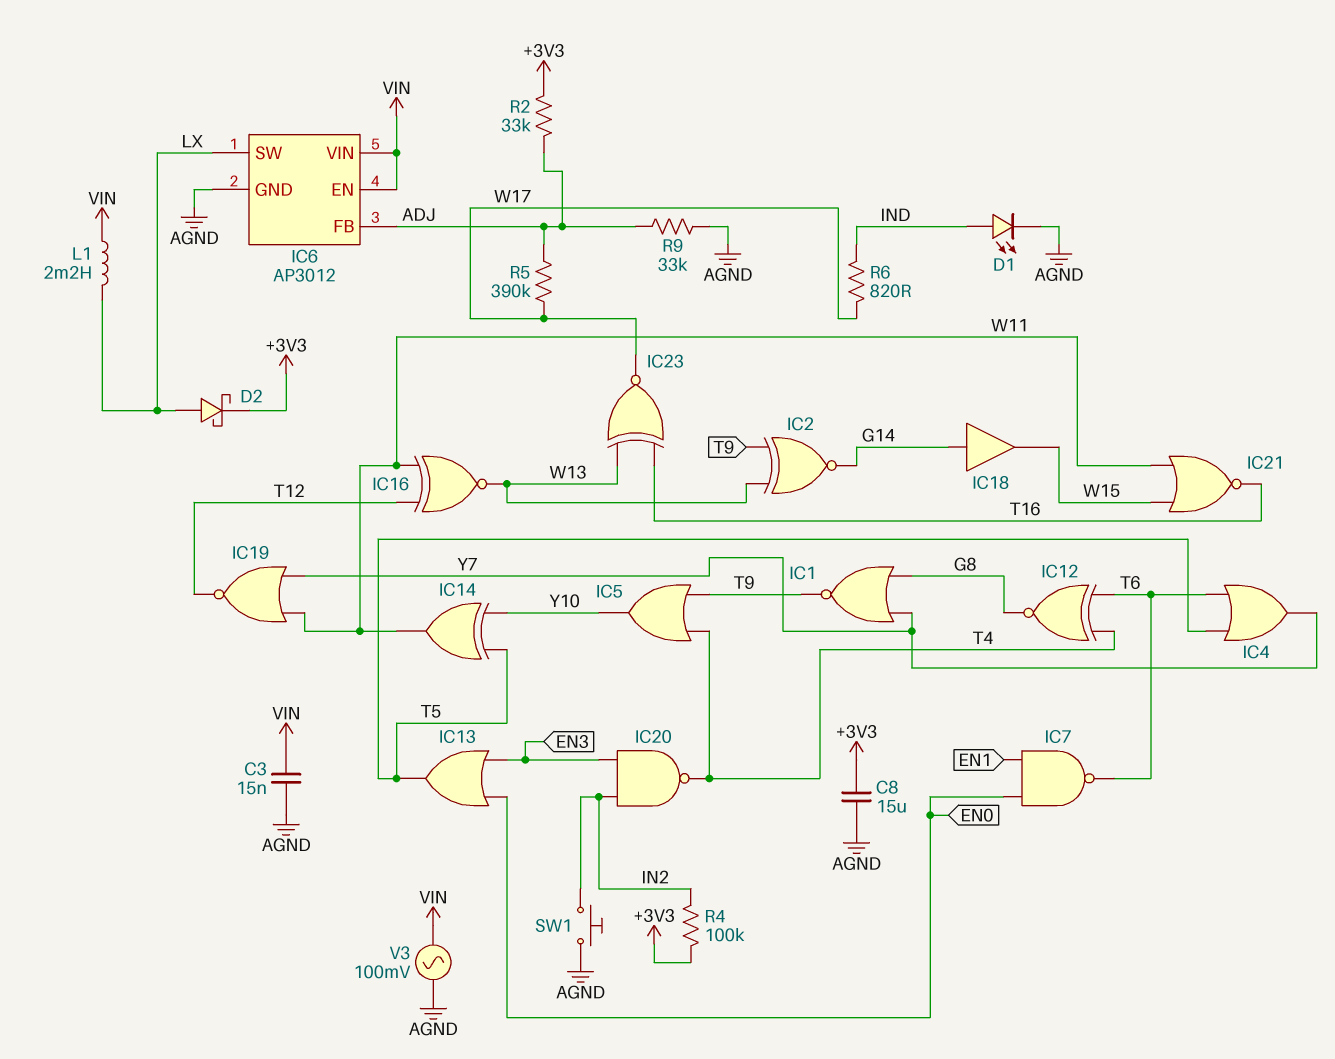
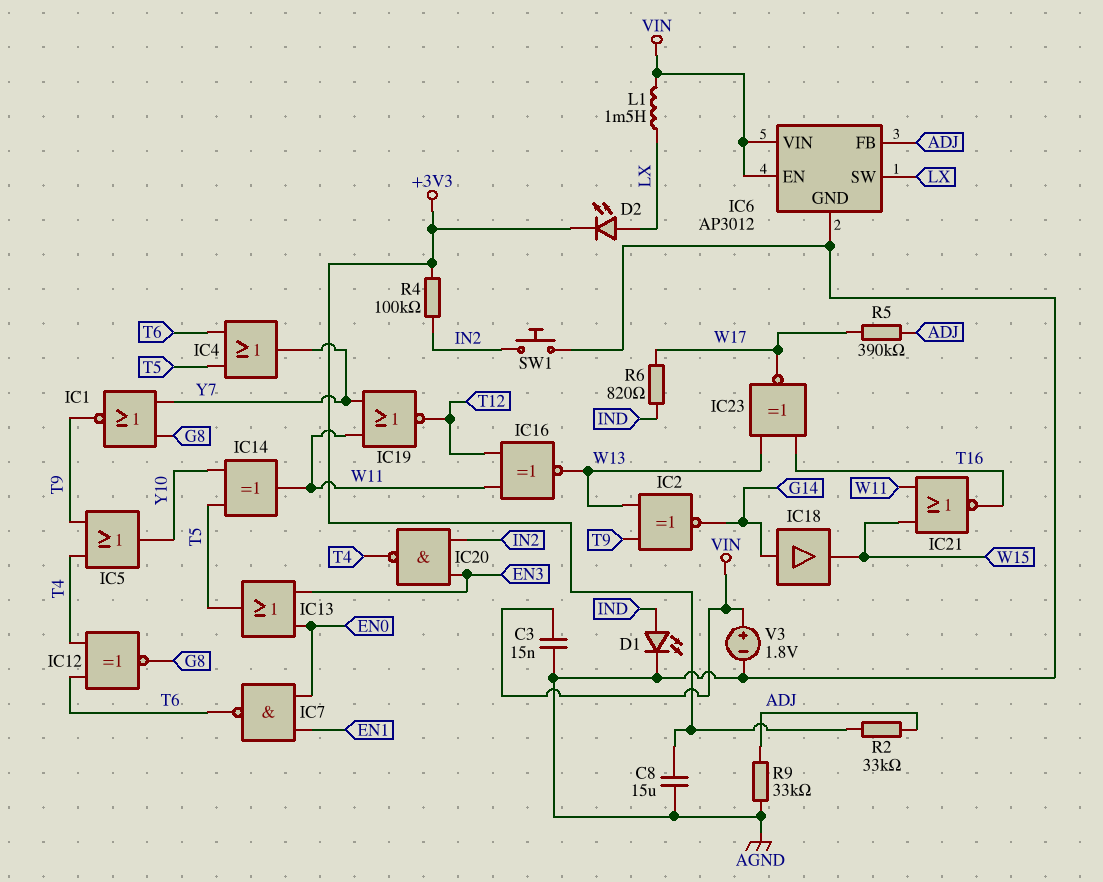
D2: schottky (A LX, K +3V3) -> LED (A LX, K +3V3)
L1: 2.2mH (LX, VIN) -> 1.5mH (LX, VIN)
V3: AC 100mV (AGND, VIN) -> 1.8V (plus VIN, minus AGND)

